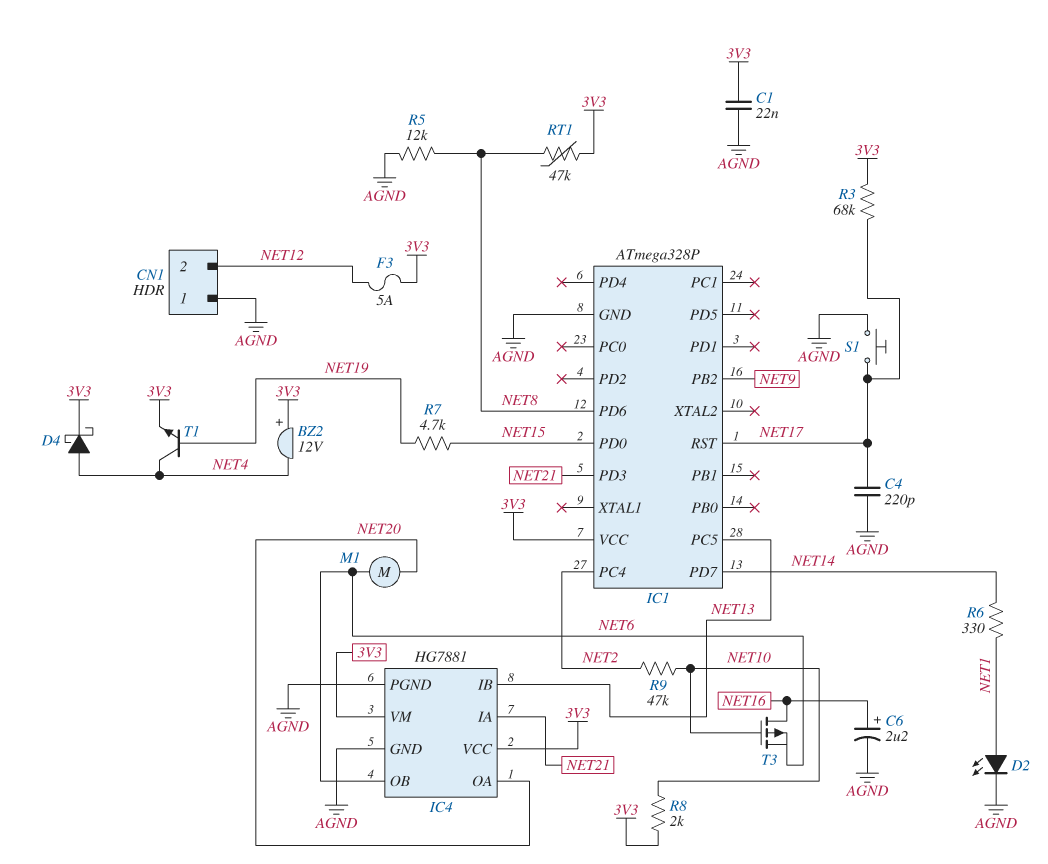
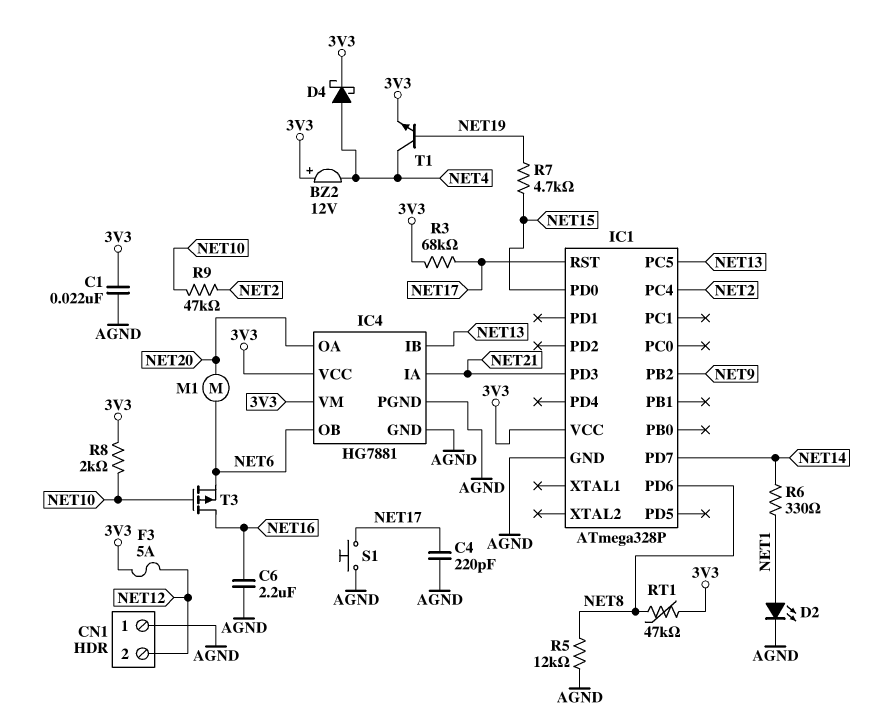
C6: 2.2uF (plus NET16, minus AGND) -> 2.2uF (AGND, NET16)

